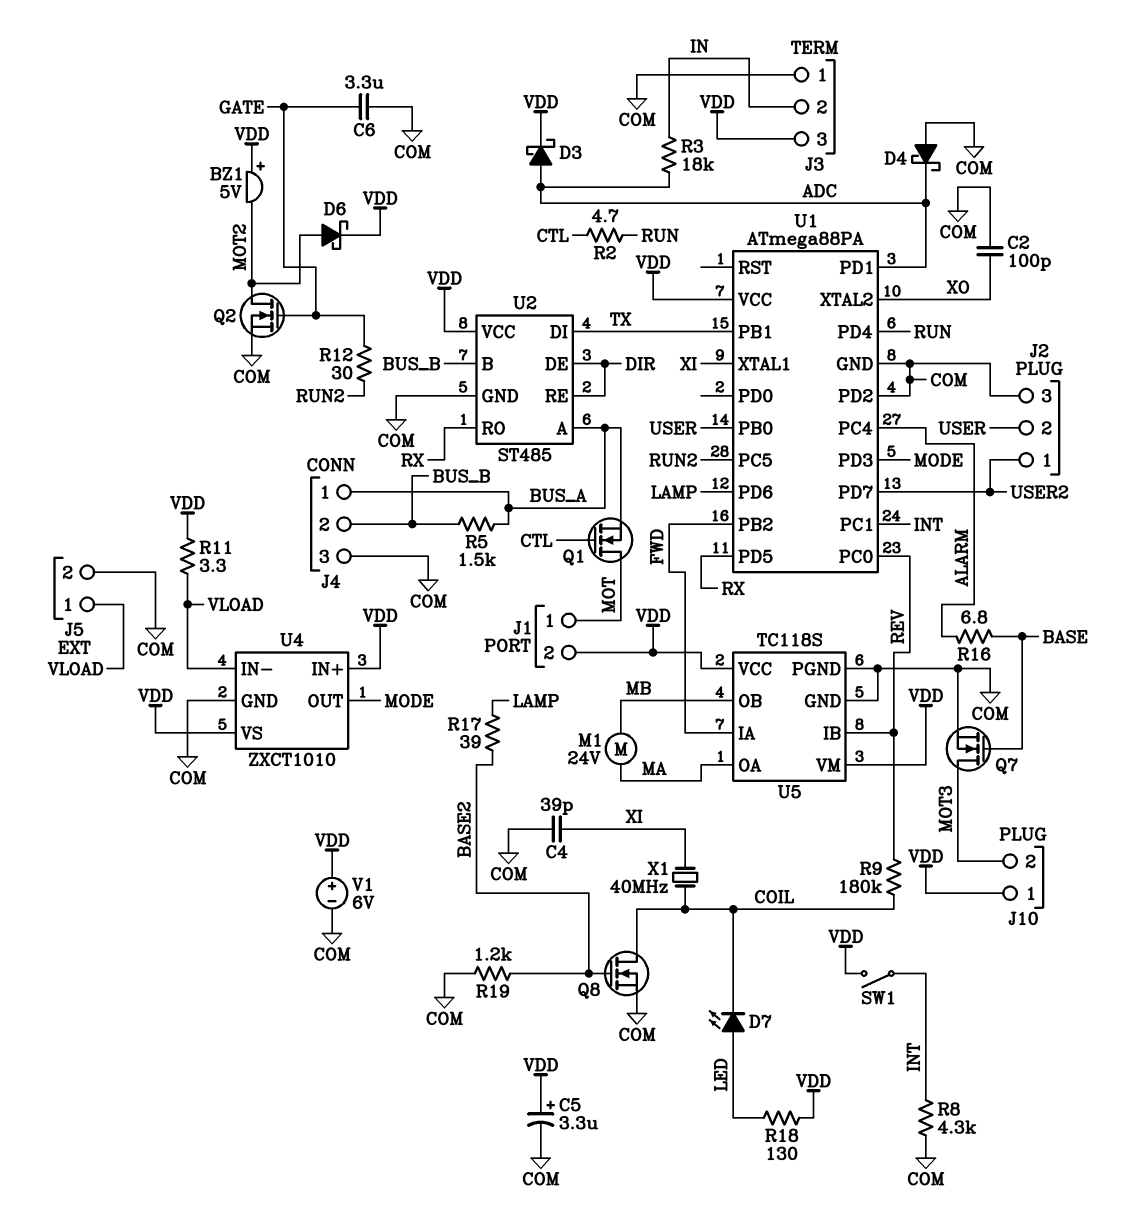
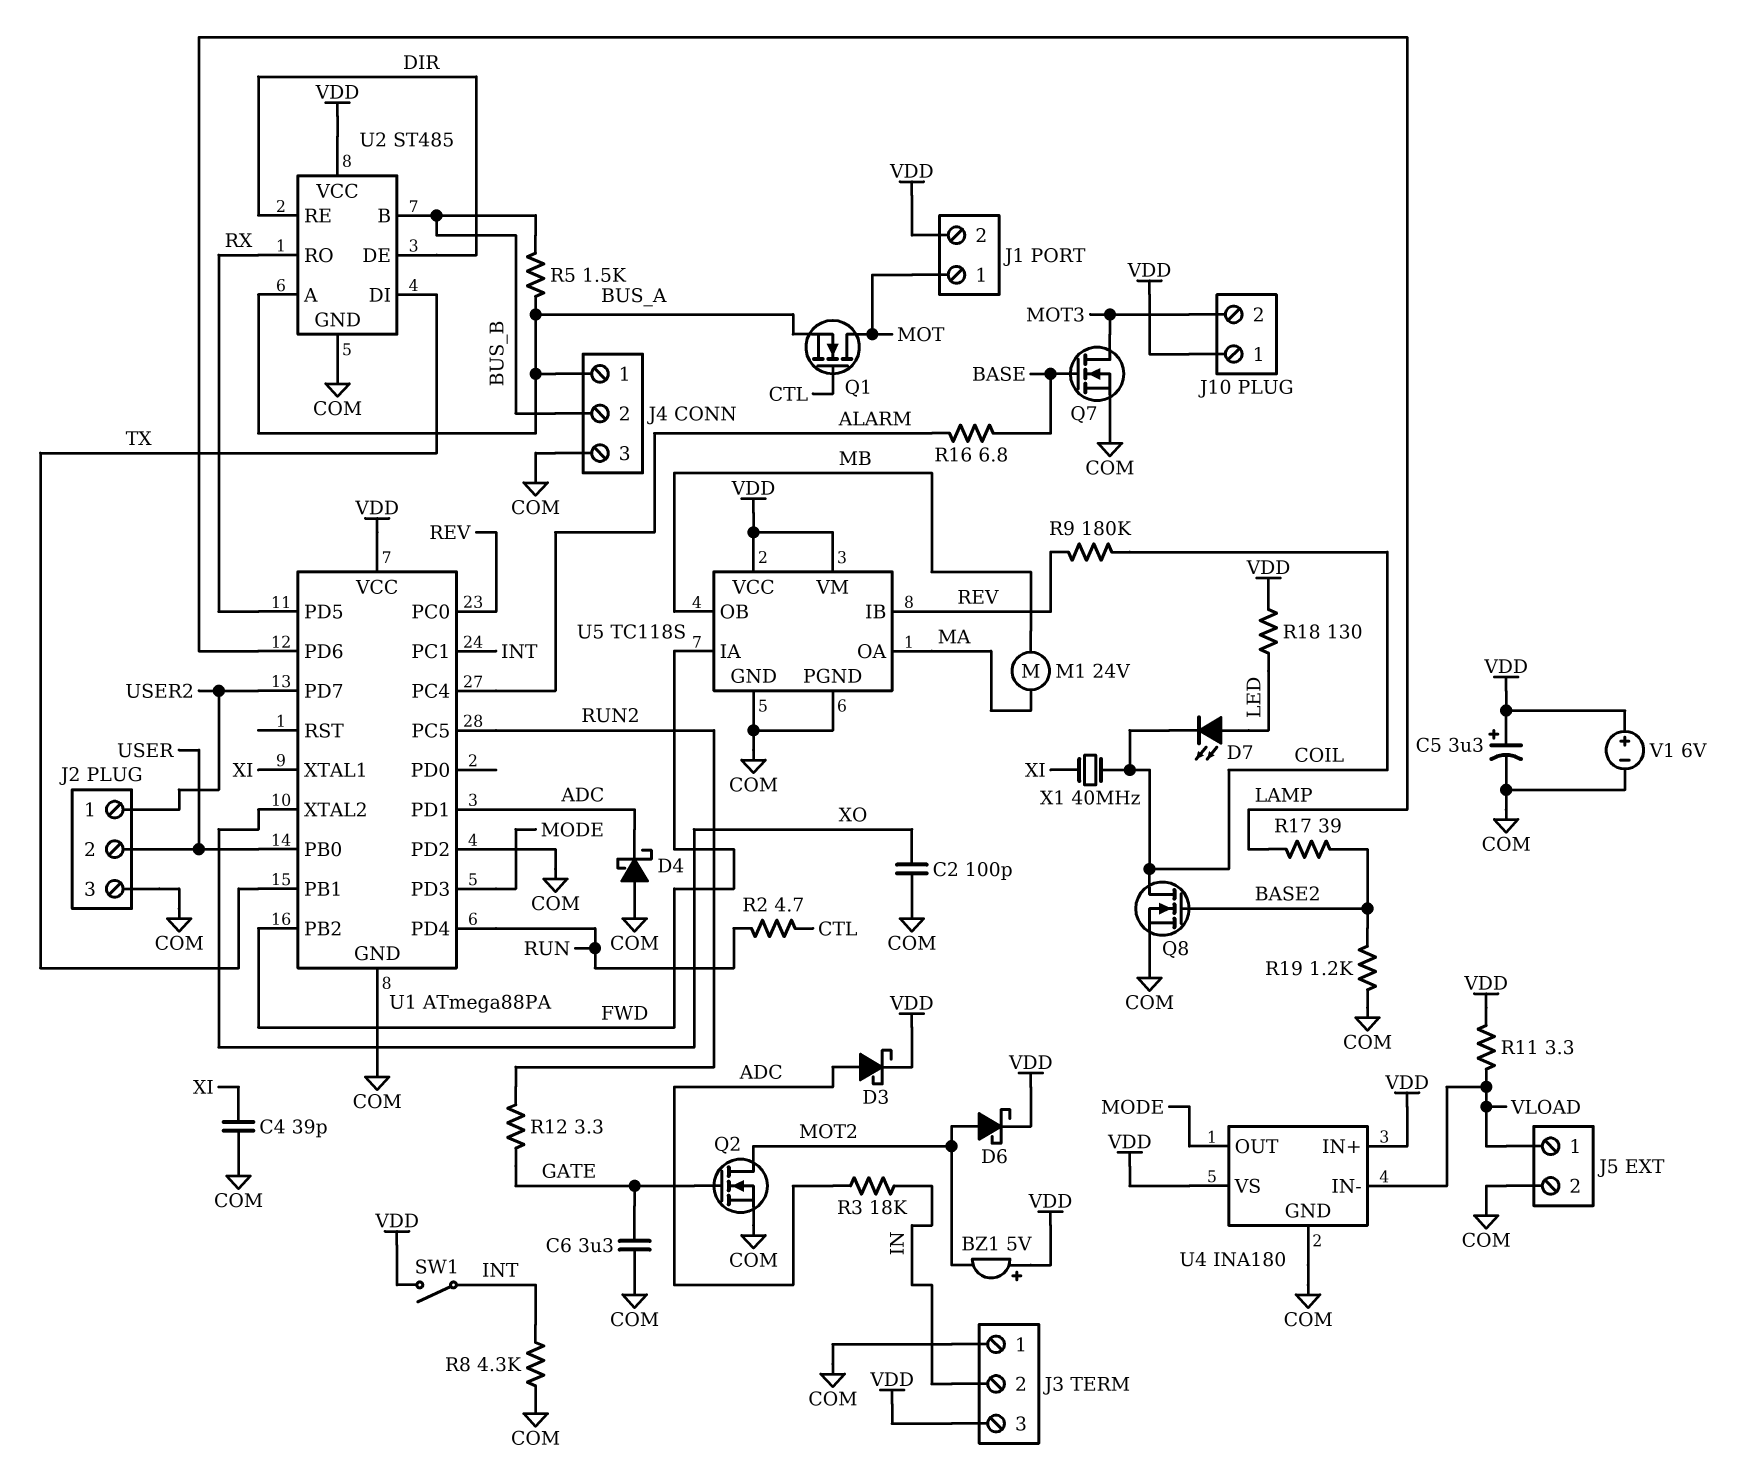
R12: 30 (GATE, RUN2) -> 3.3 (GATE, RUN2)
U4: ZXCT1010 -> INA180

